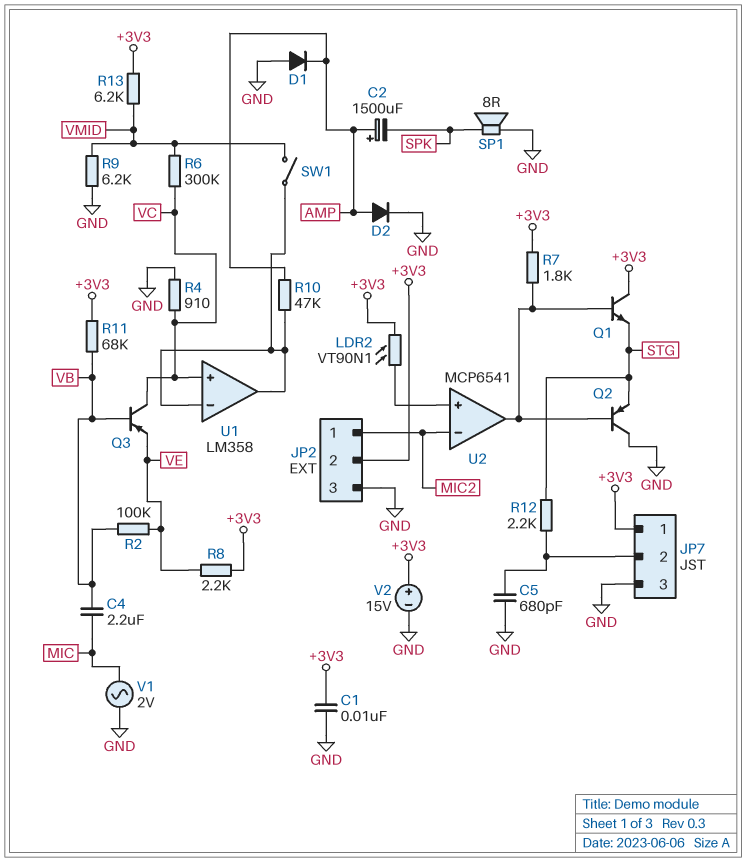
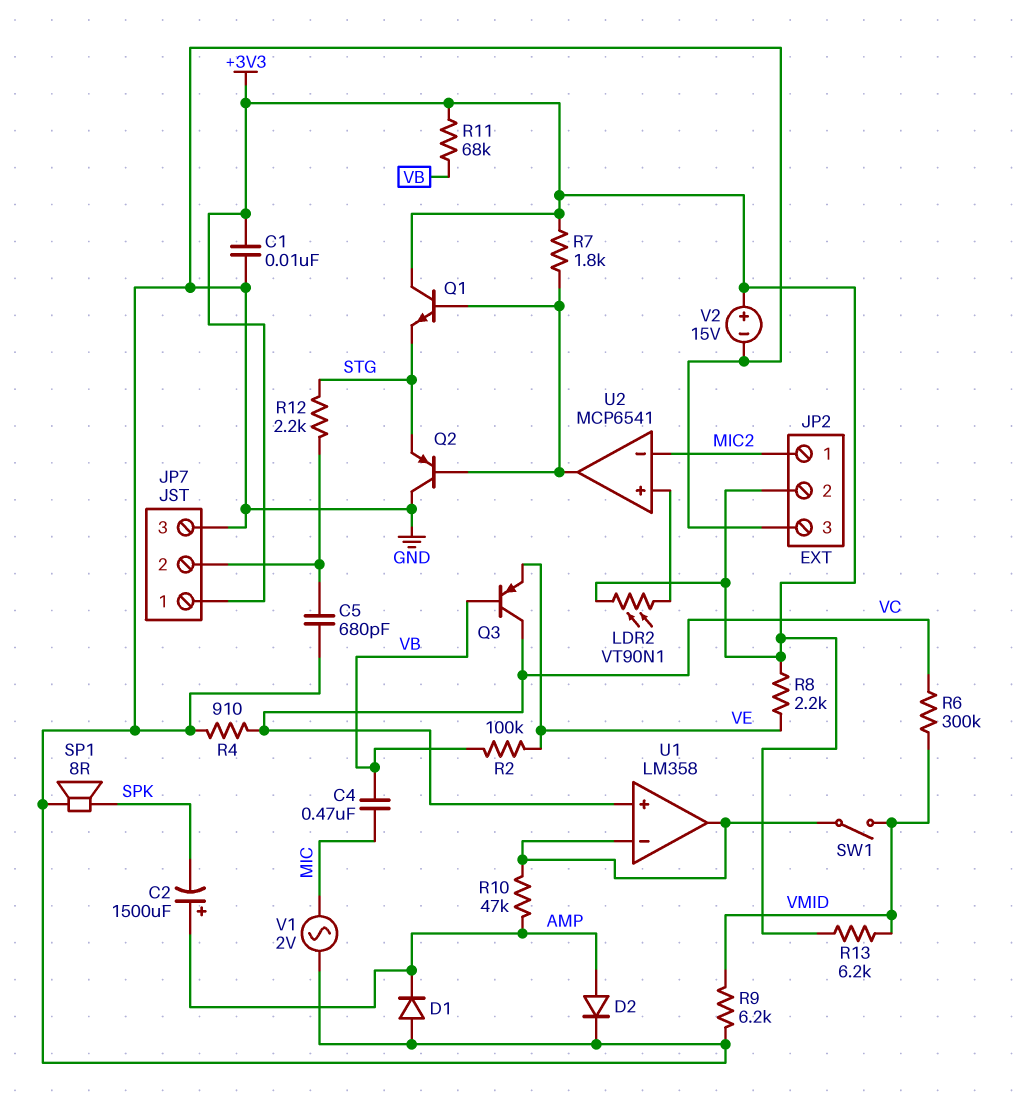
C4: 2.2uF (MIC, VB) -> 470nF (MIC, VB)

